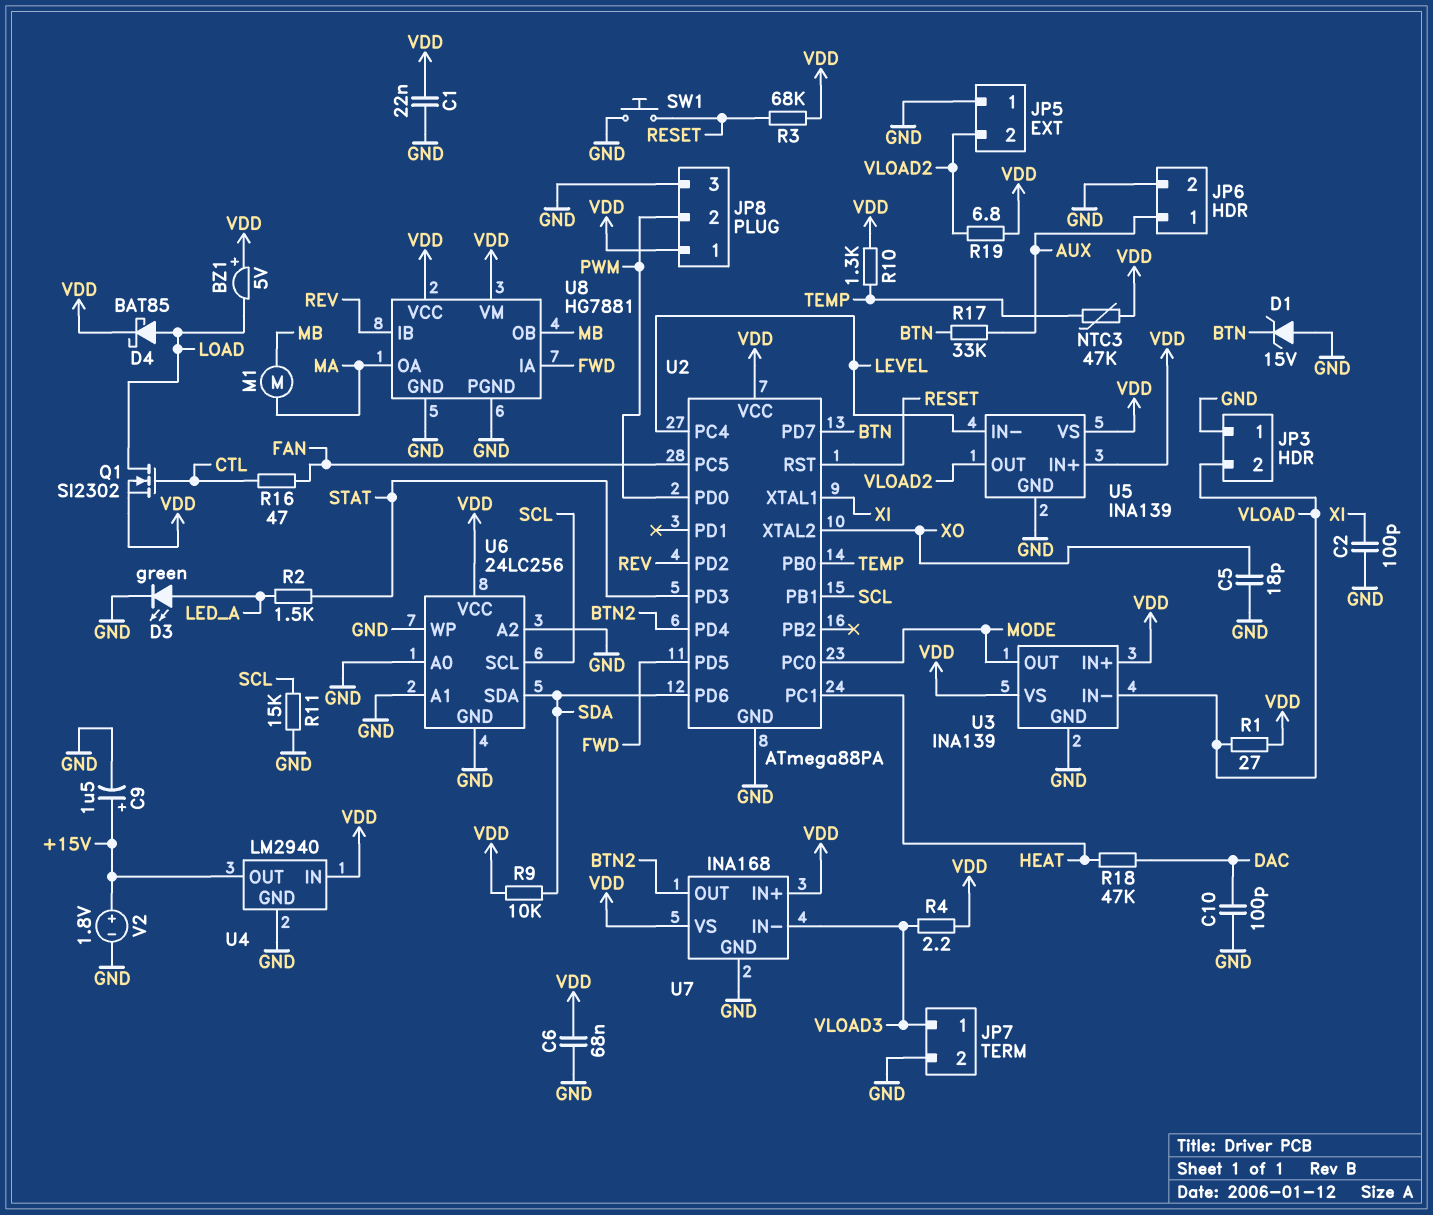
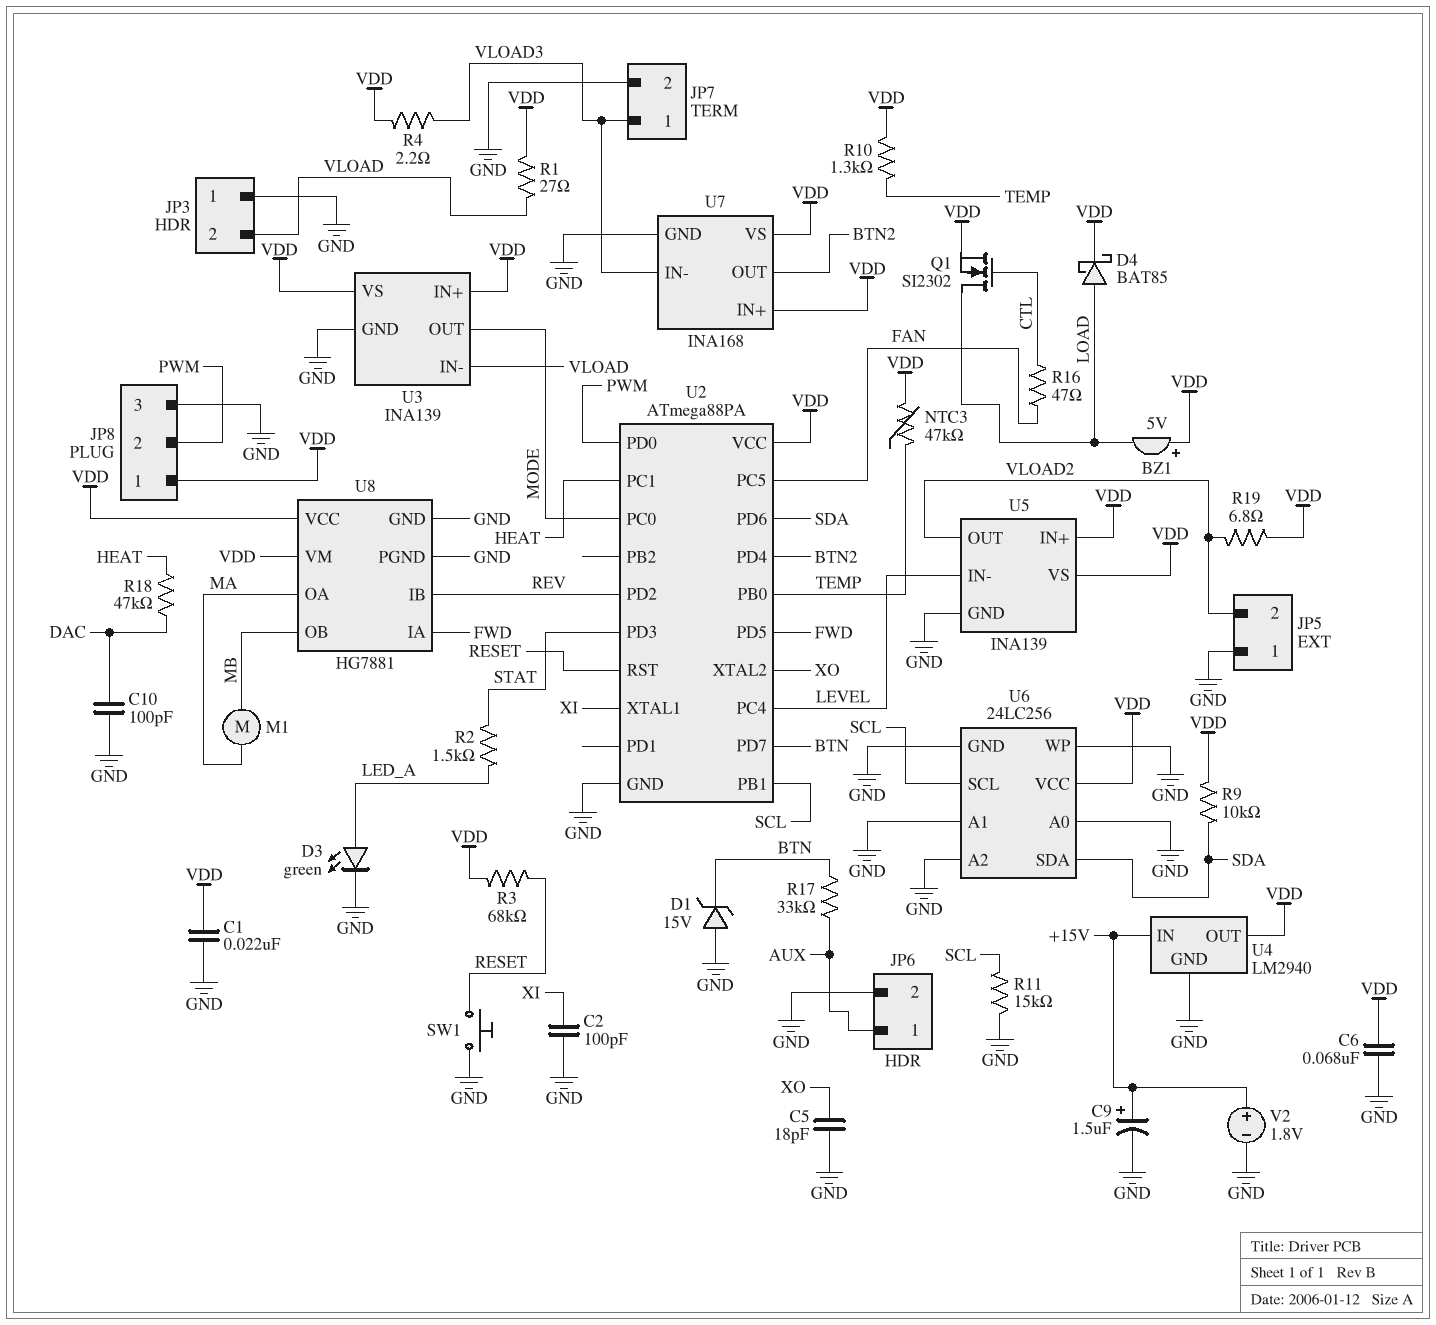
U4 pin IN: VDD -> +15V
U4 pin OUT: +15V -> VDD

